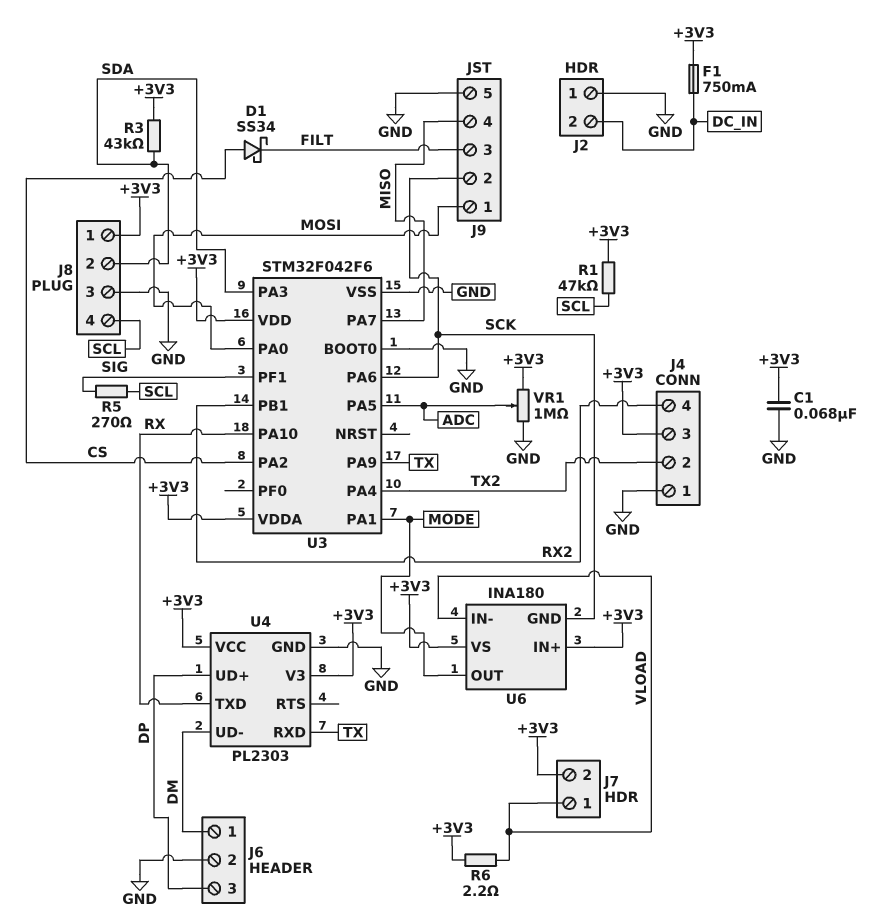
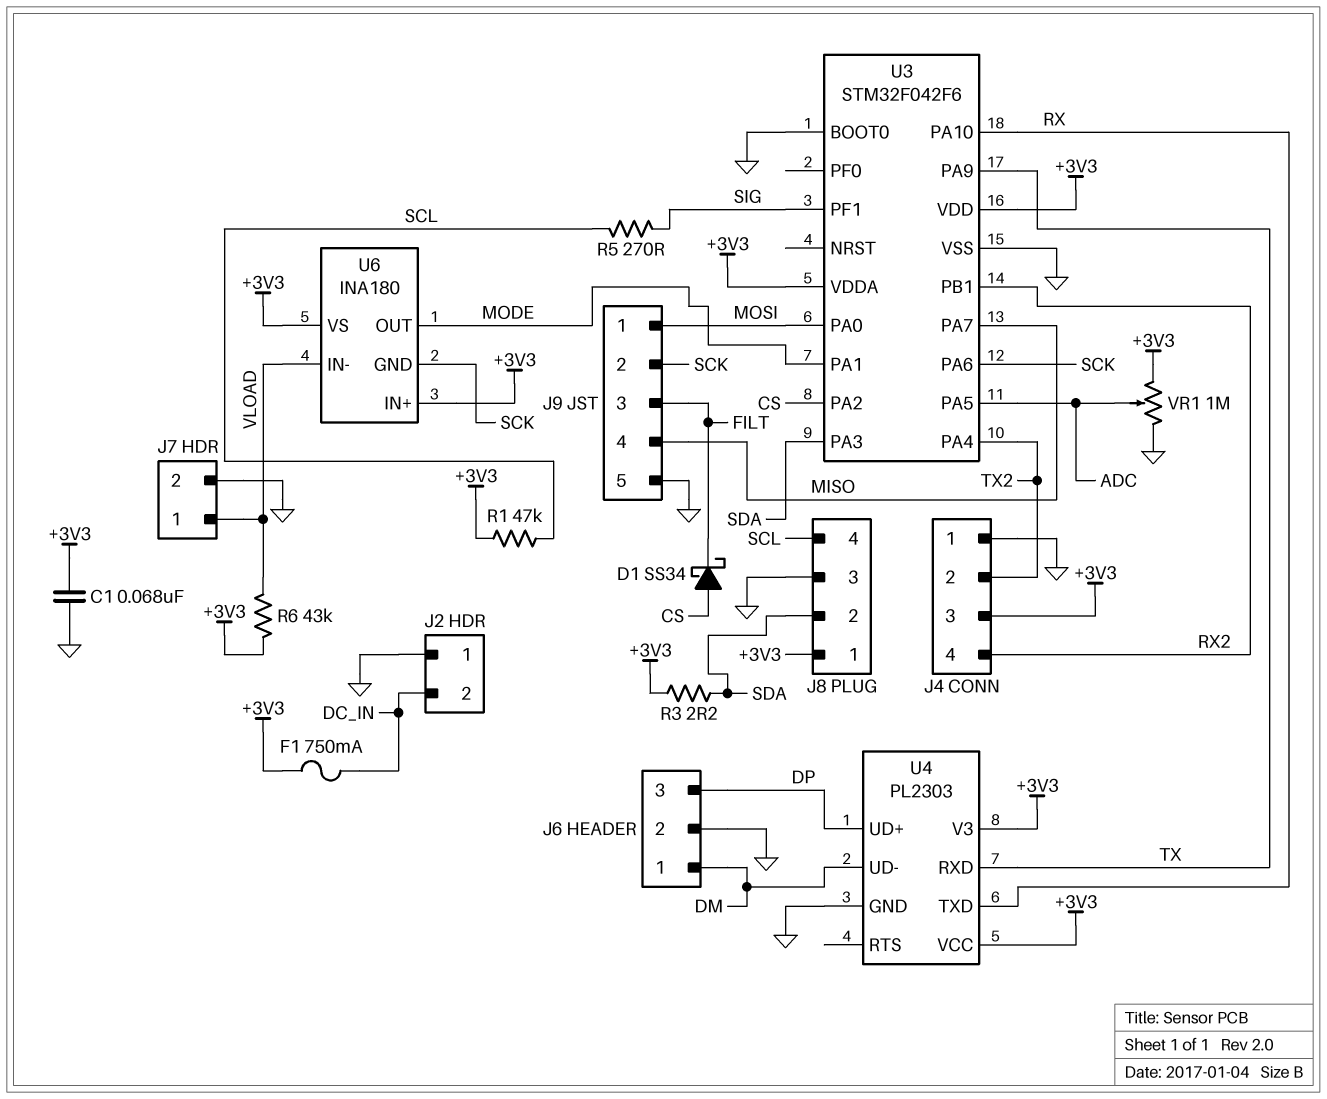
J7 pin 2: +3V3 -> GND
R3: 43k (+3V3, SDA) -> 2.2 (+3V3, SDA)
R6: 2.2 (+3V3, VLOAD) -> 43k (+3V3, VLOAD)

